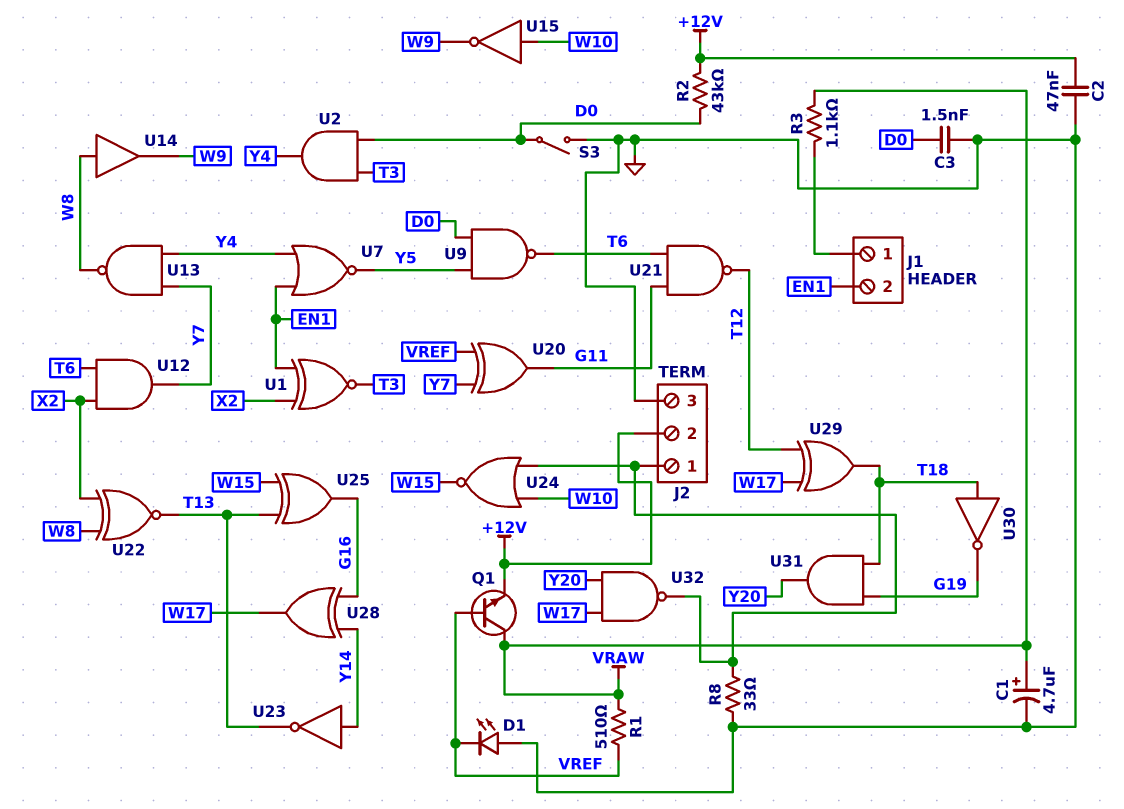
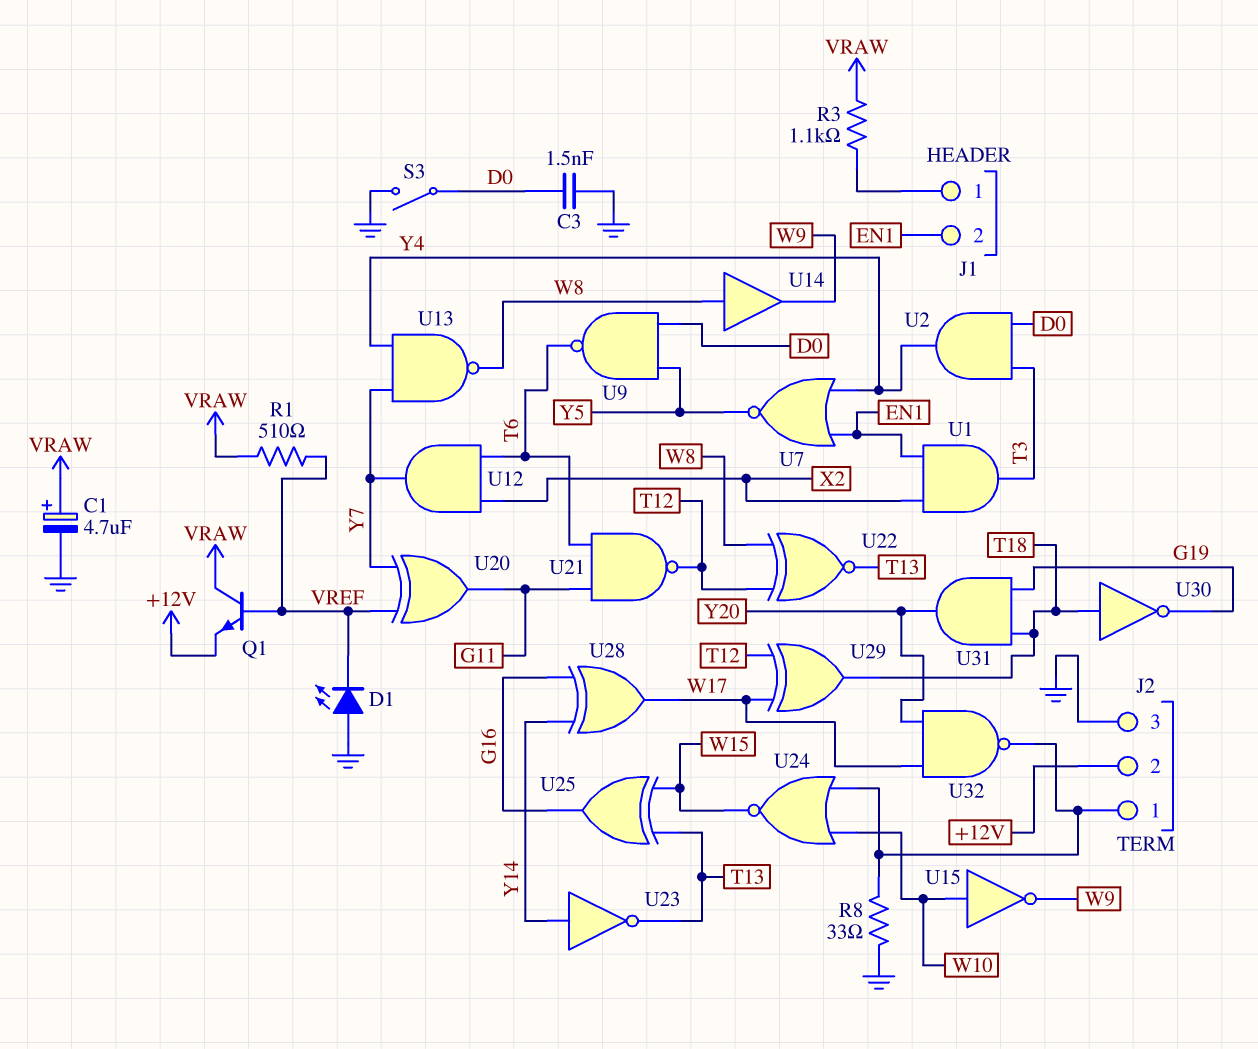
C2: 47nF (+12V, GND) -> none
R2: 43k (+12V, D0) -> none
U1: XNOR (in EN1, in X2, out T3) -> AND (in EN1, in X2, out T3)
U22: XNOR (in W8, in X2, out T13) -> XNOR (in T12, in W8, out T13)

